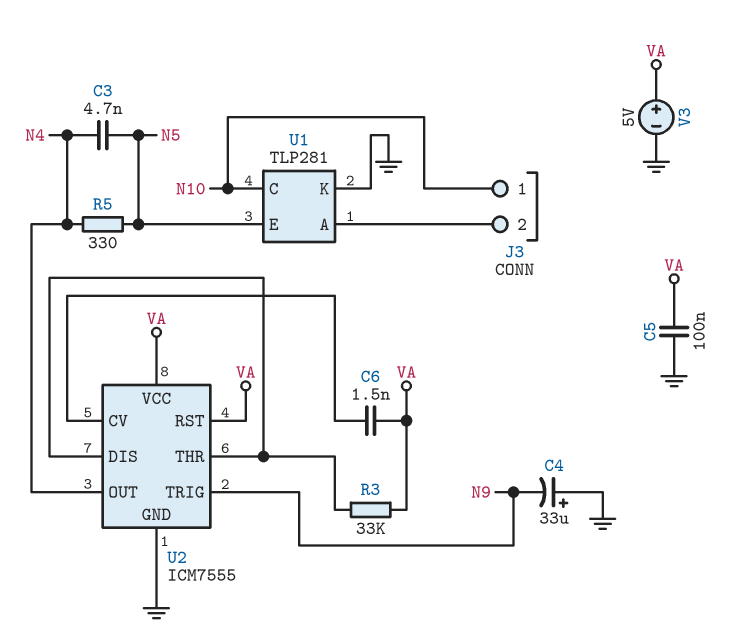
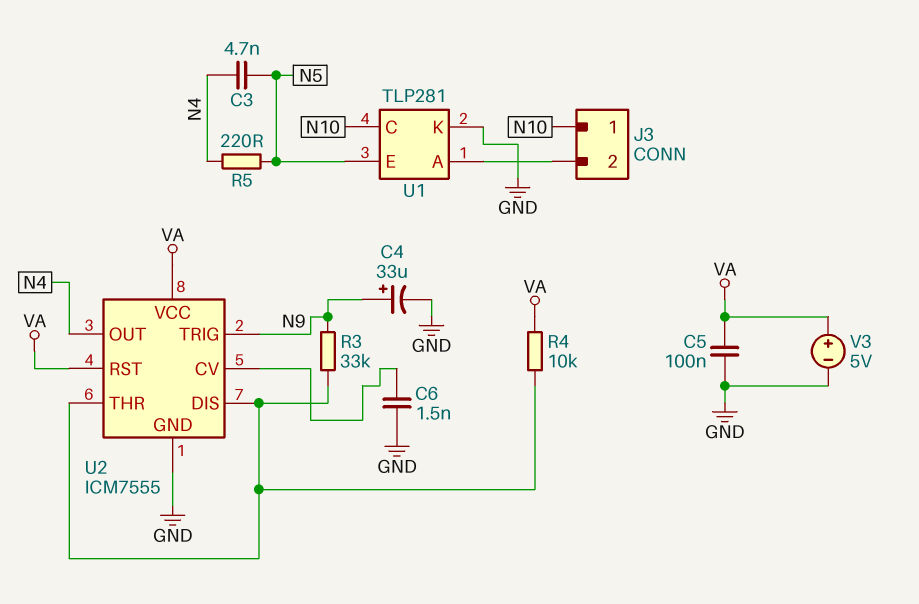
C4: 33uF (plus GND, minus N9) -> 33uF (plus N9, minus GND)
C6: 1.5nF (U2/CV, VA) -> 1.5nF (GND, U2/CV)
R3: 33k (U2/DIS, VA) -> 33k (N9, U2/DIS)
R4: none -> 10k (U2/DIS, VA)
R5: 330 (N4, N5) -> 220 (N4, N5)

